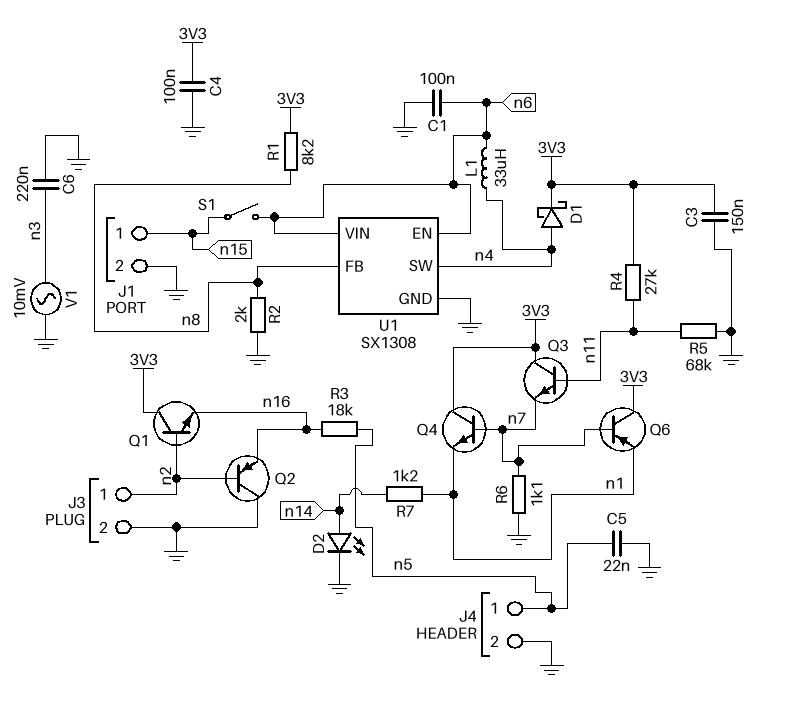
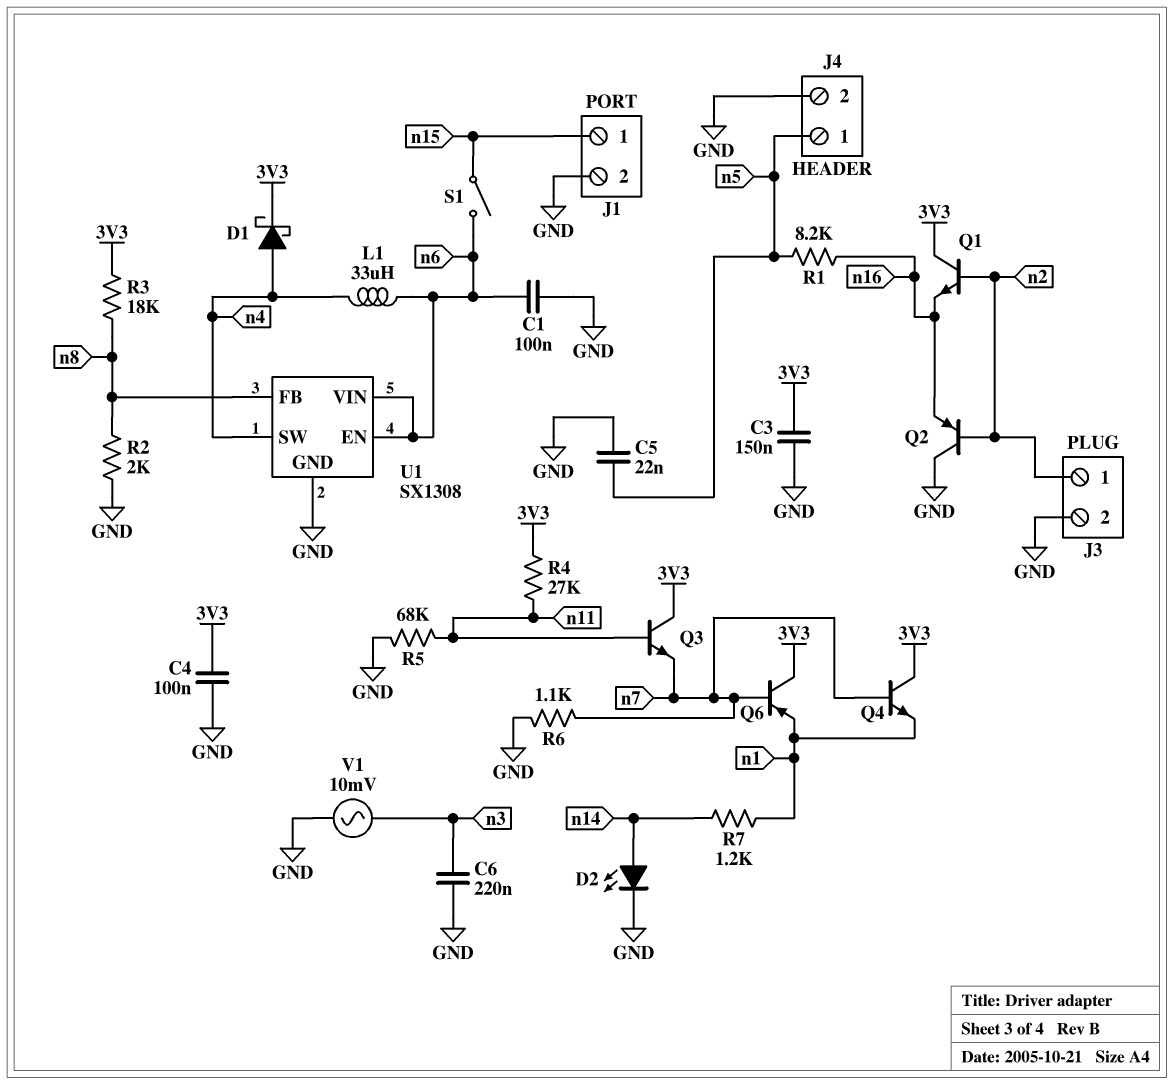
R1: 8.2k (3V3, n8) -> 8.2k (n5, n16)
R3: 18k (n5, n16) -> 18k (3V3, n8)

